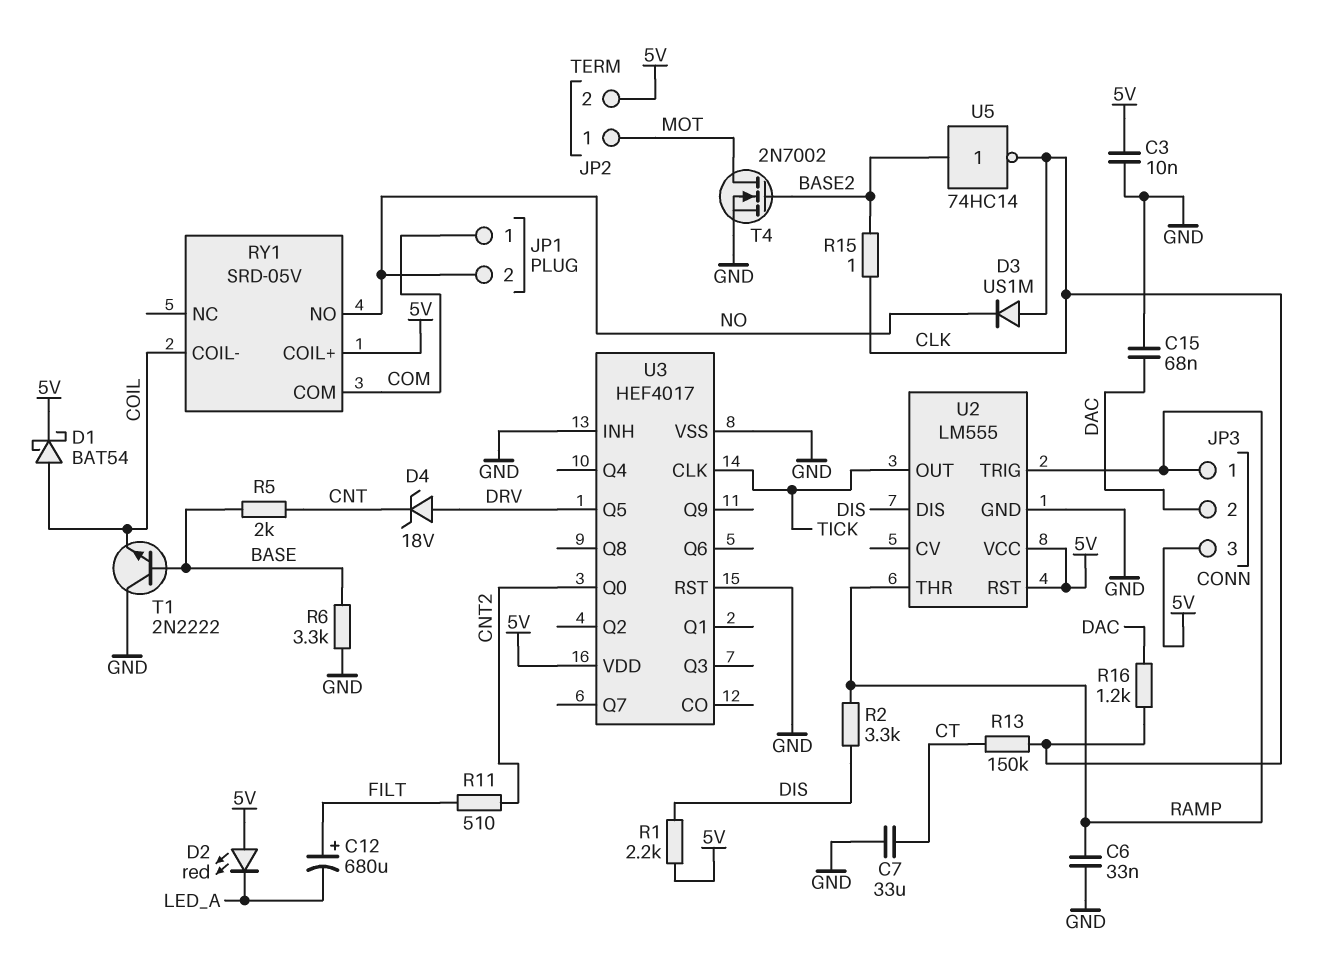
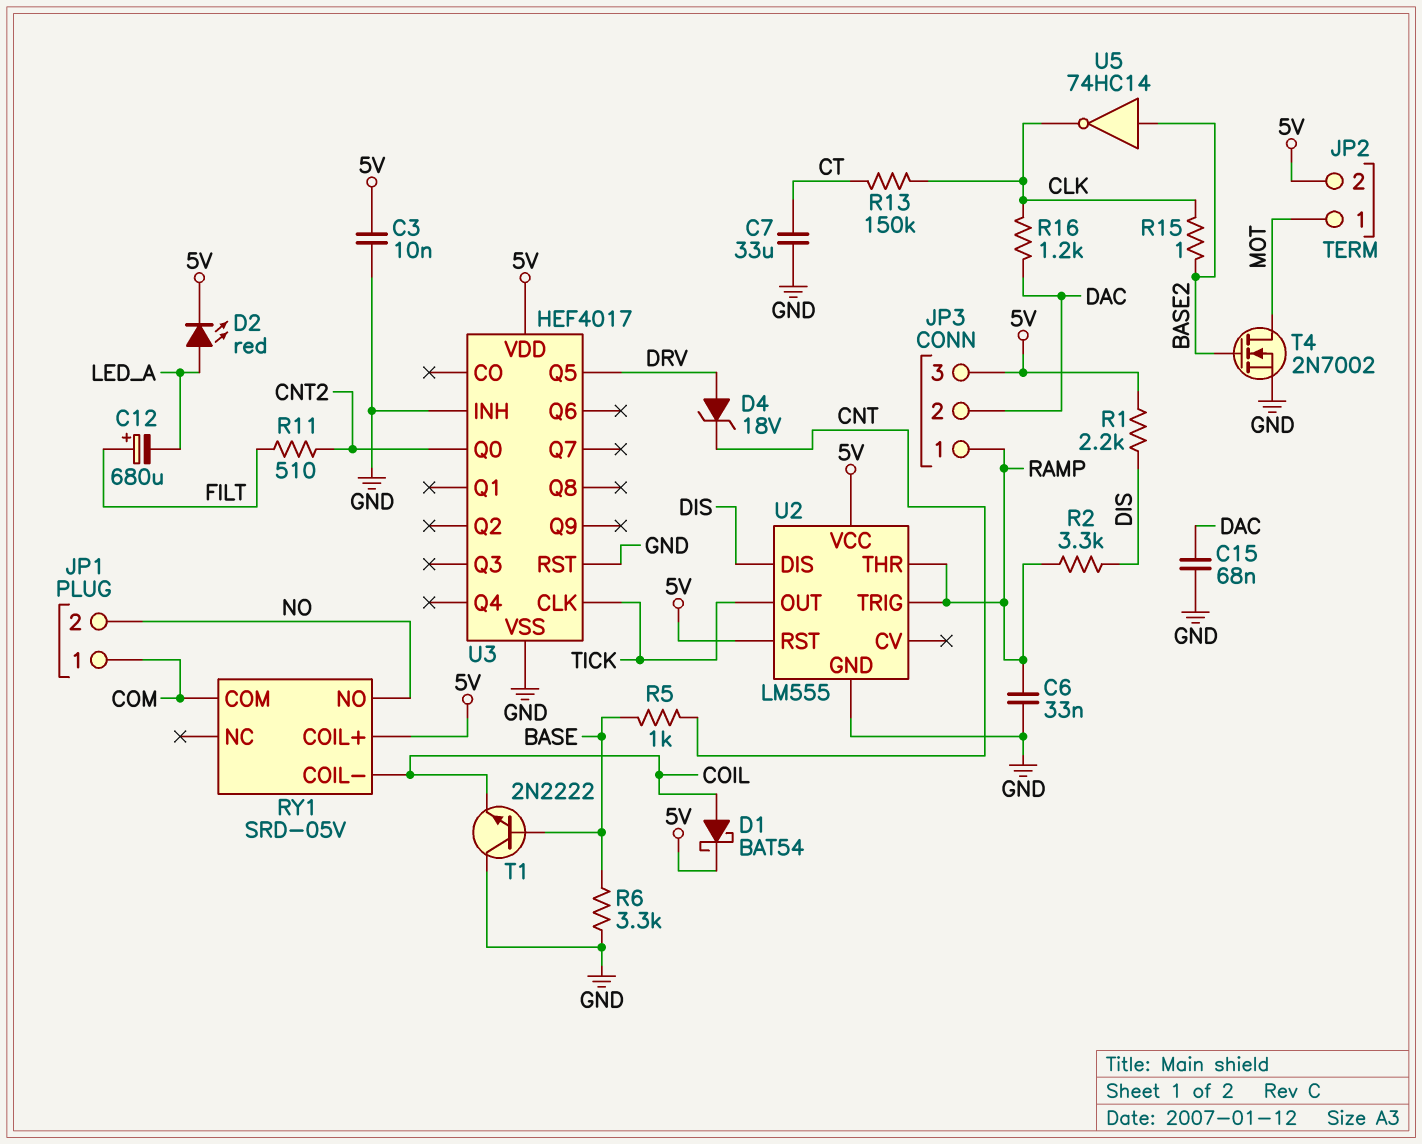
D2: LED red (A 5V, K LED_A) -> LED red (A LED_A, K 5V)
D3: diode US1M (A CLK, K NO) -> none
R5: 2k (BASE, CNT) -> 1k (BASE, CNT)

